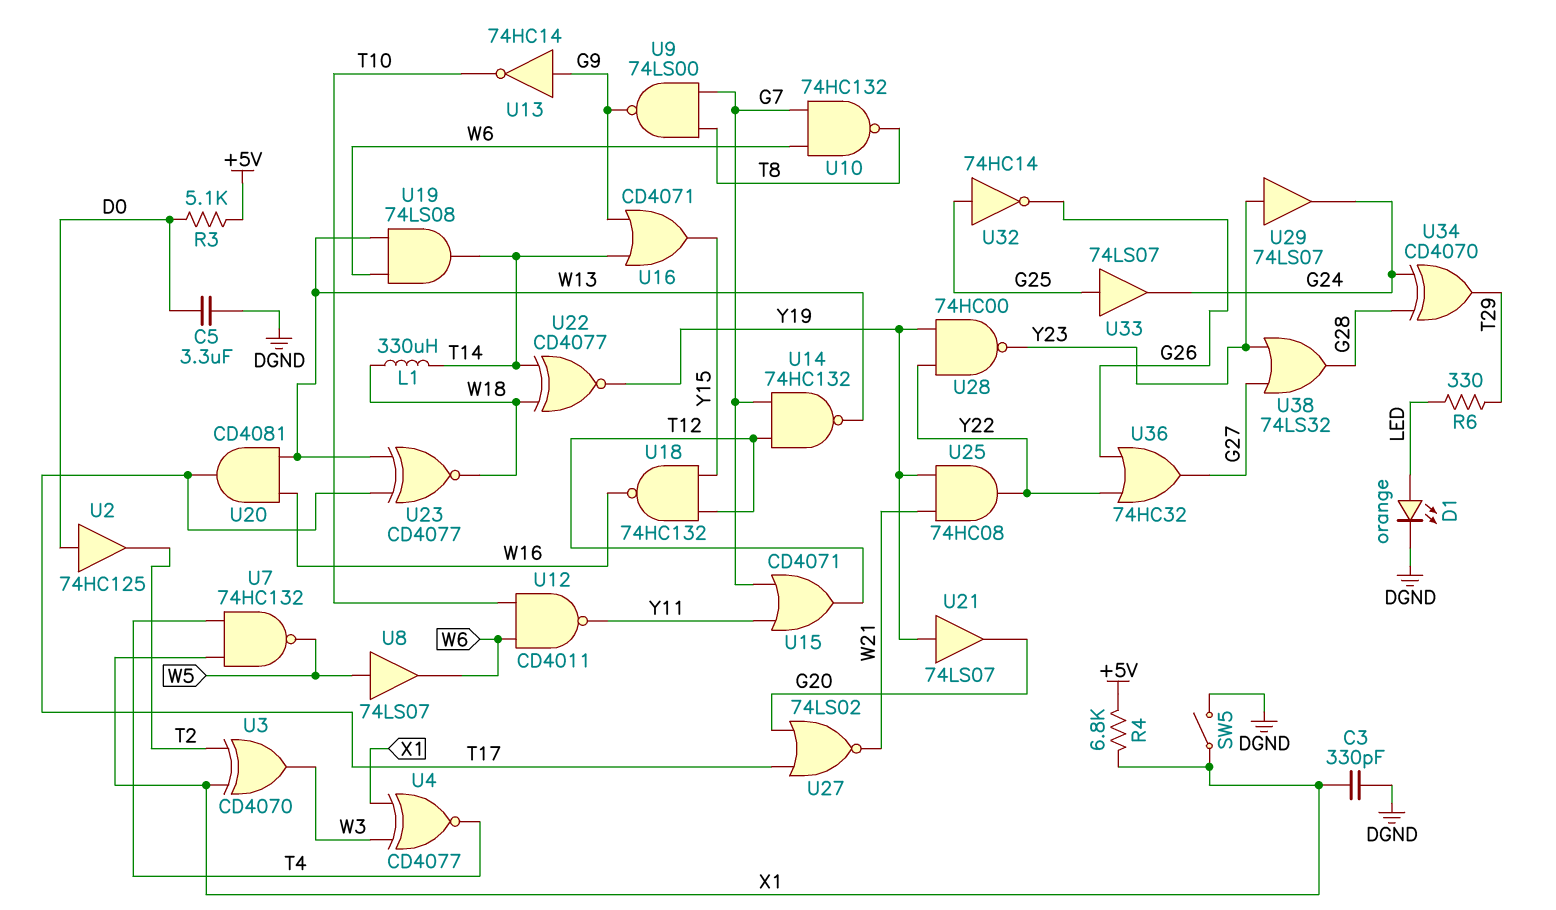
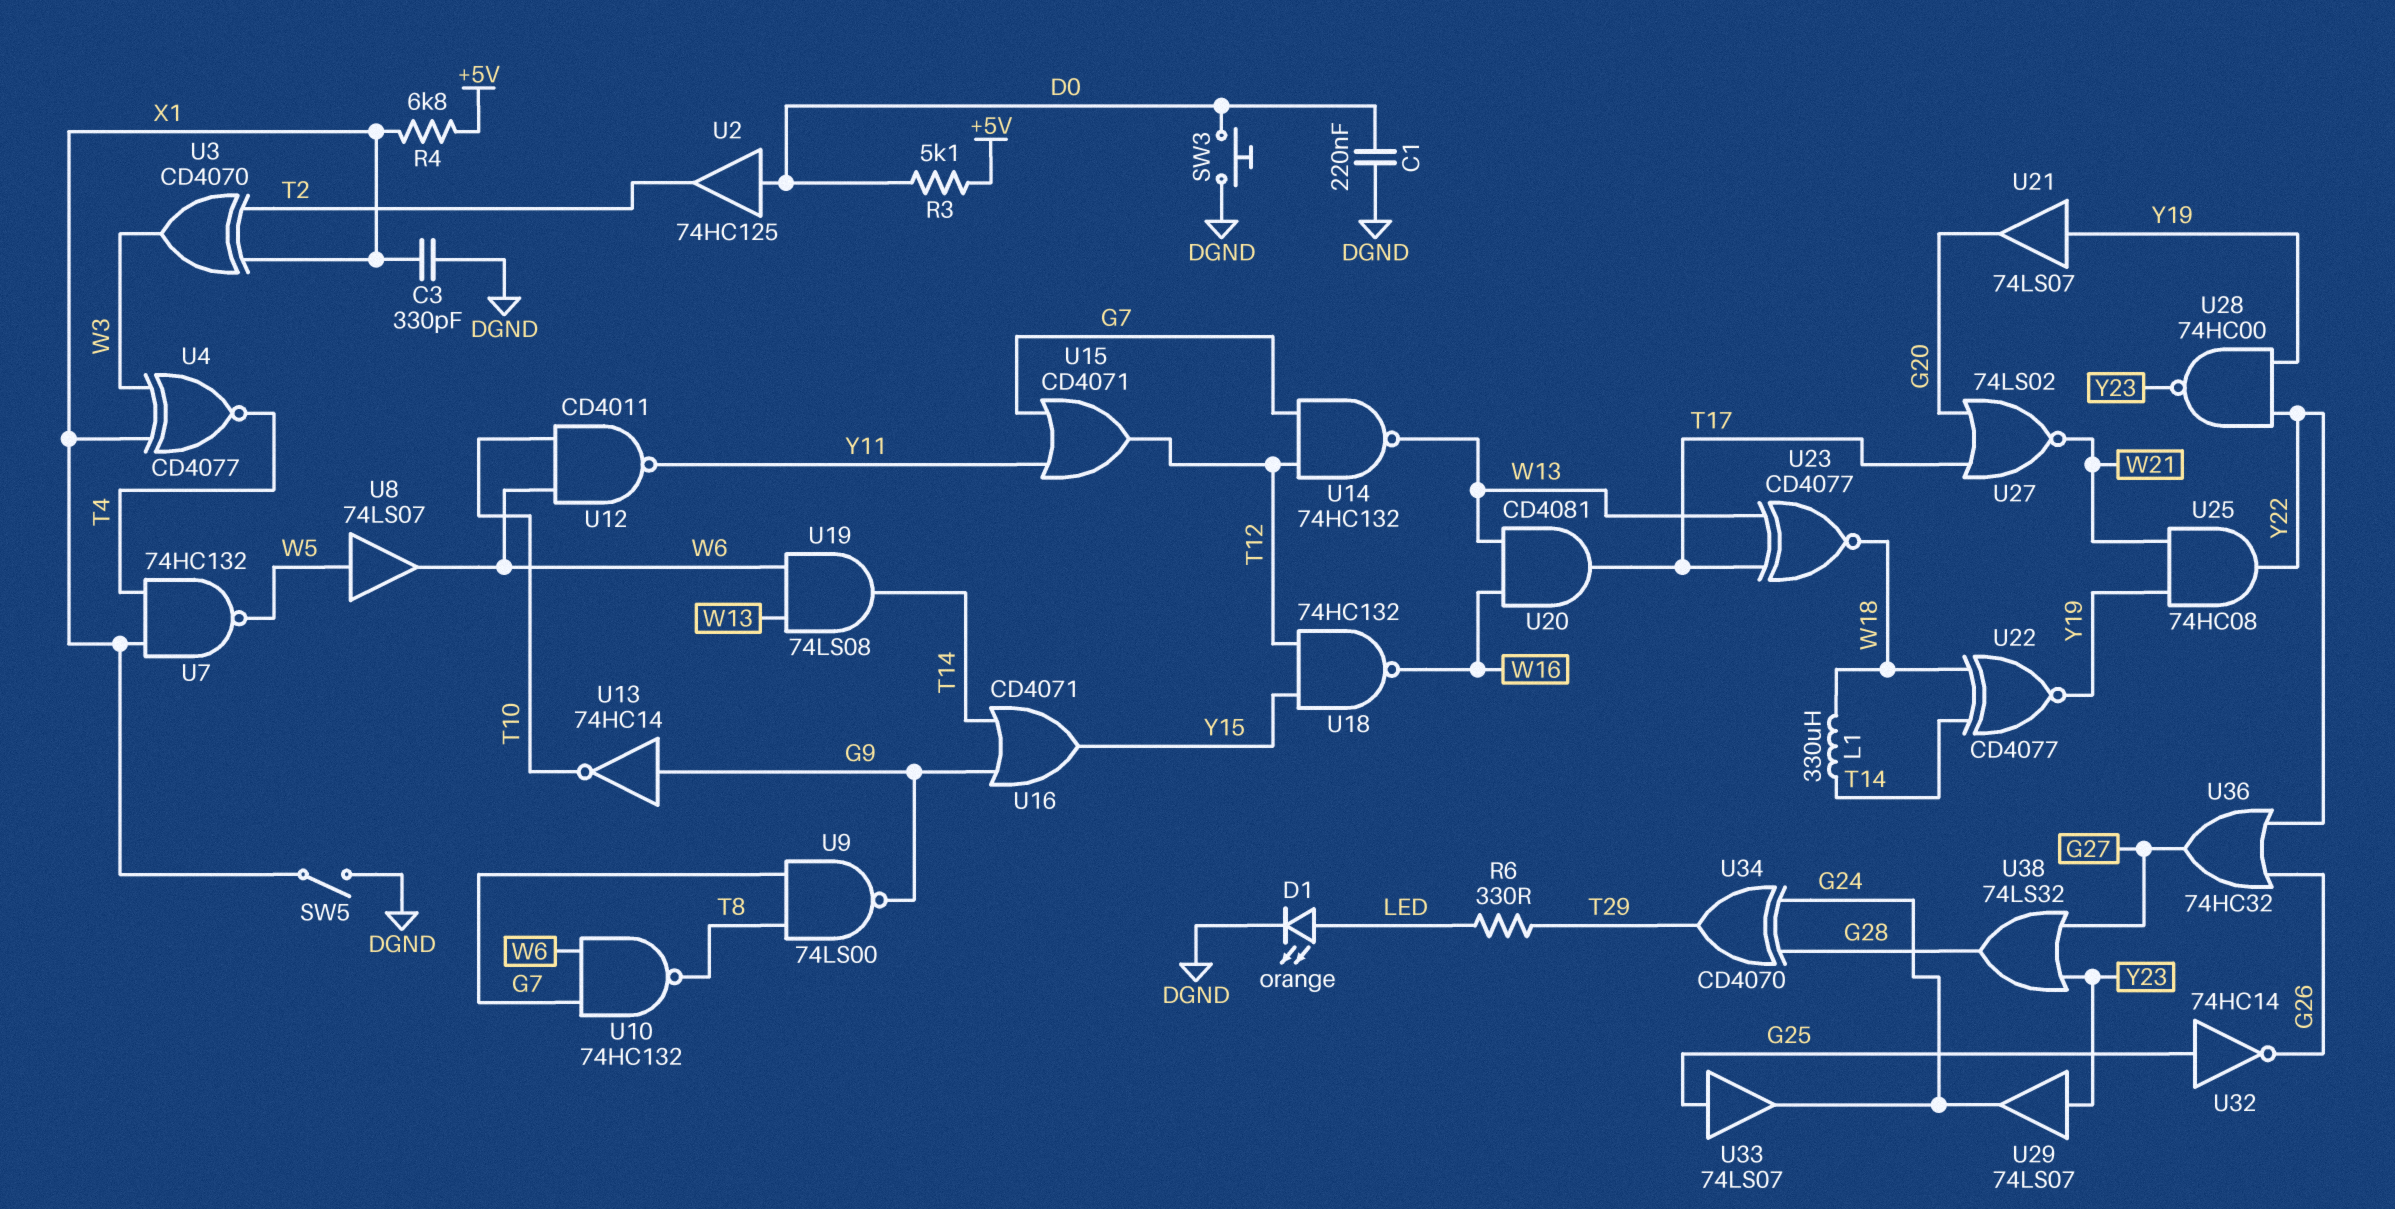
C1: none -> 220nF (D0, DGND)
C5: 3.3uF (D0, DGND) -> none
SW3: none -> button (D0, DGND)

